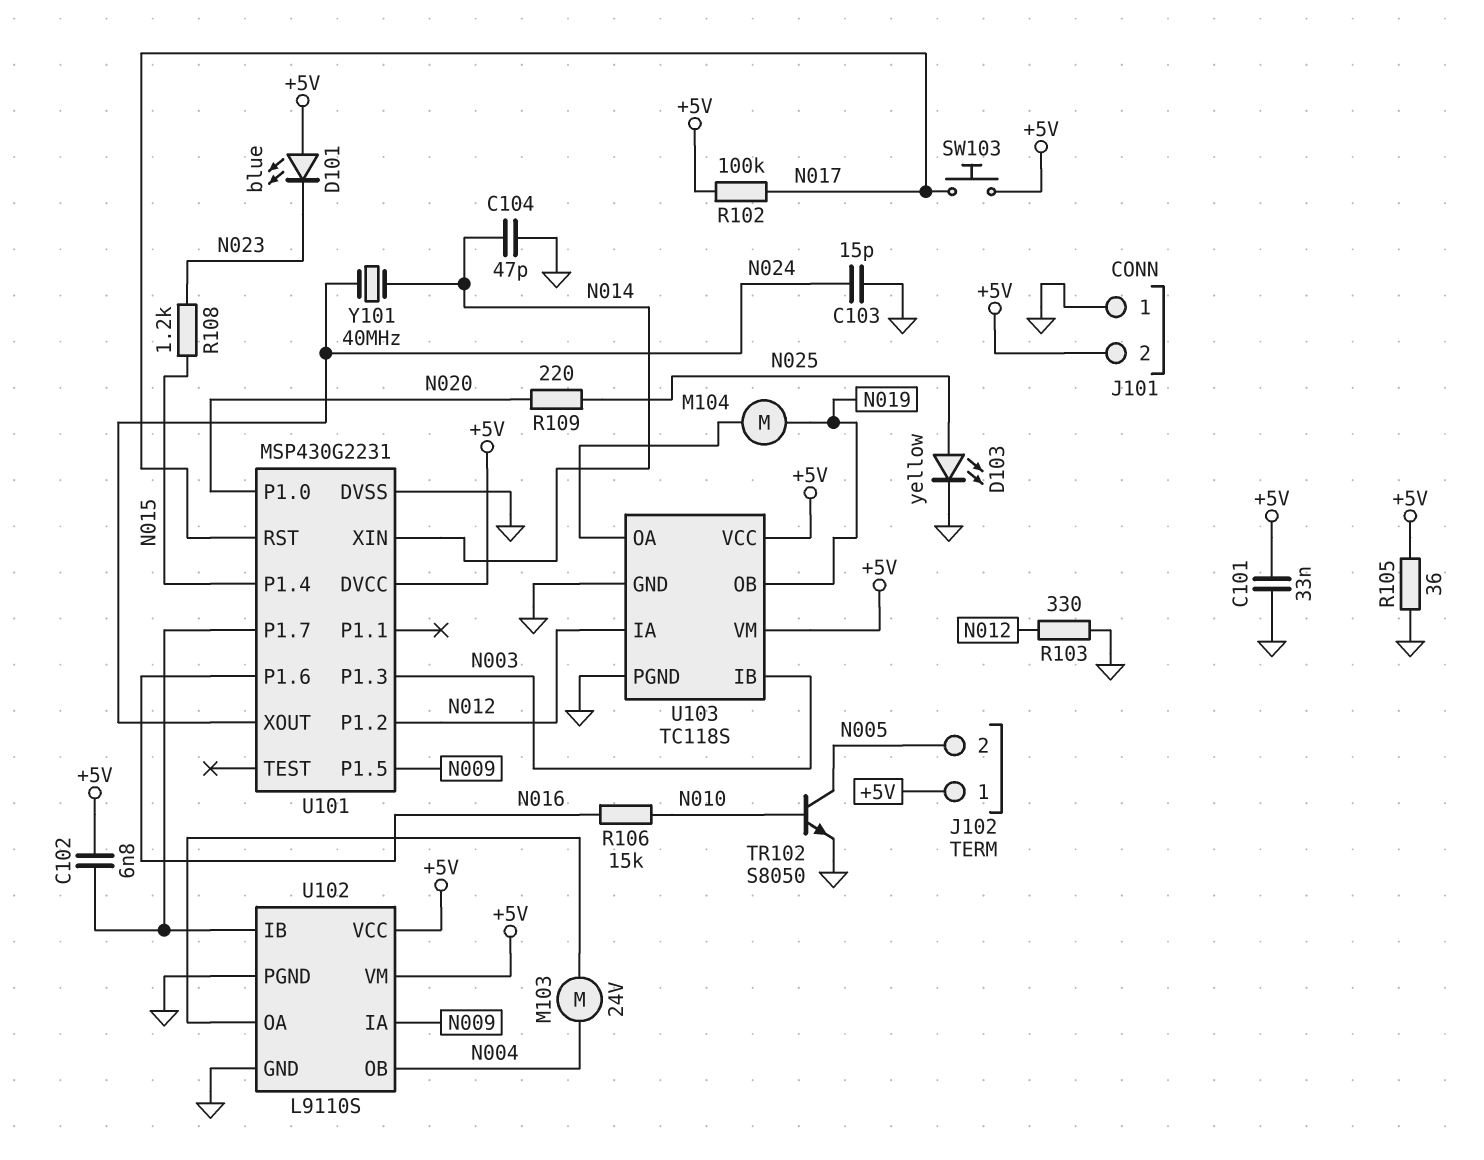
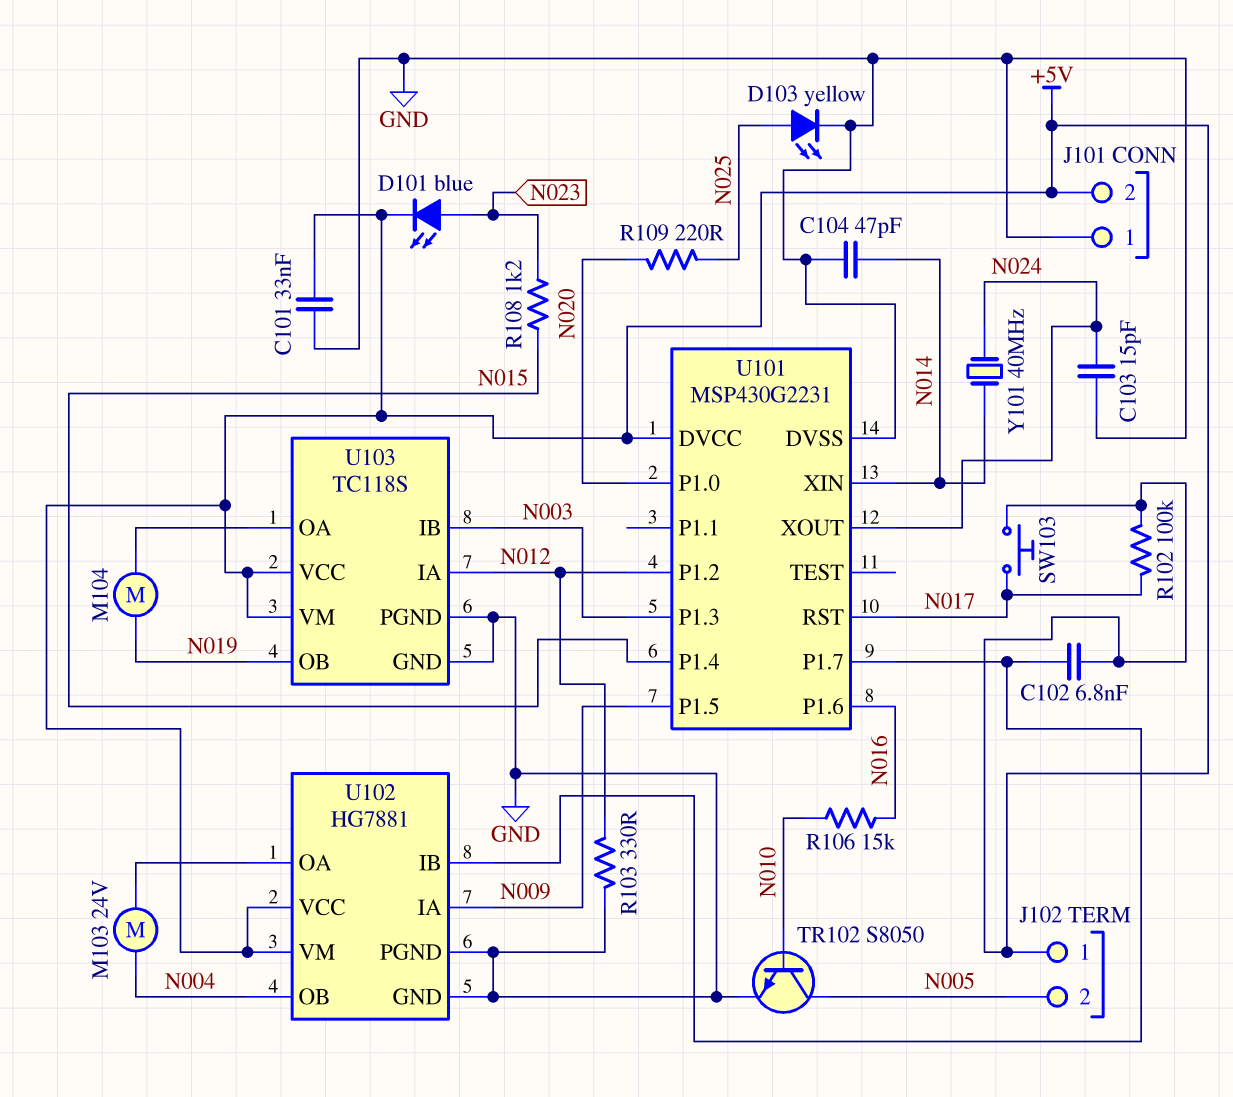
D101: LED blue (A +5V, K N023) -> LED blue (A N023, K +5V)
R105: 36 (+5V, GND) -> none
U102: L9110S -> HG7881

